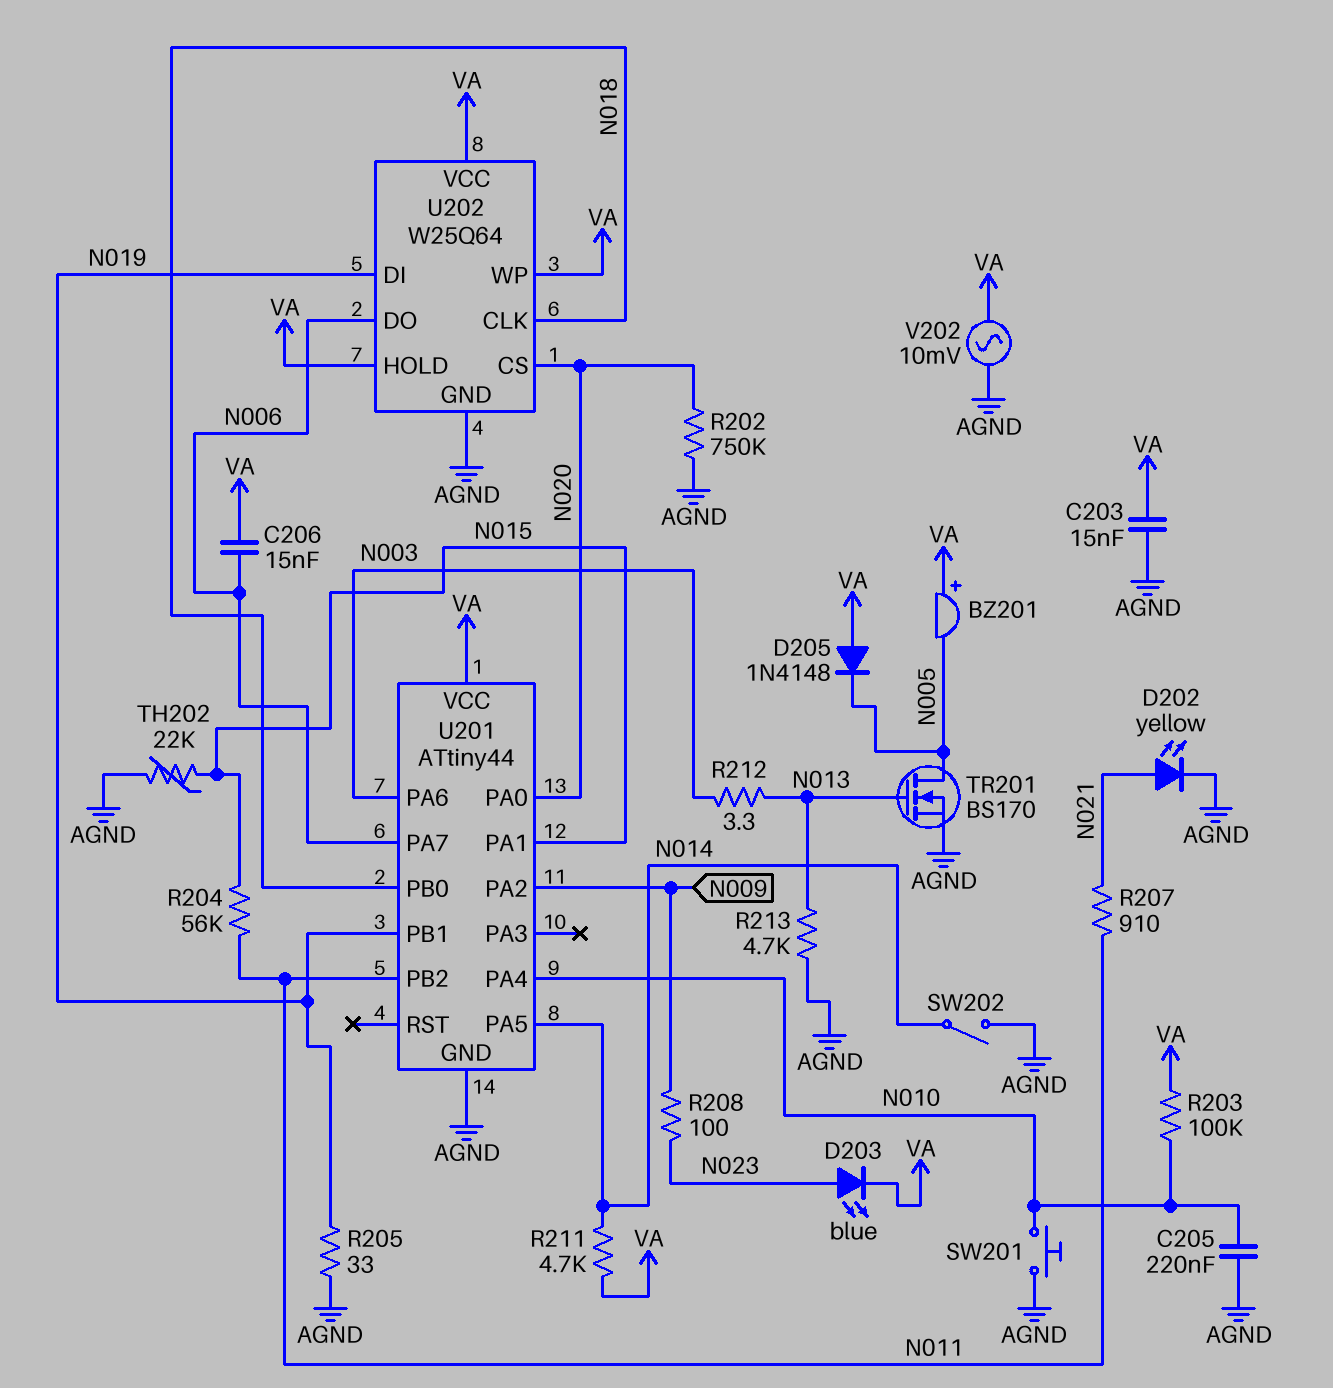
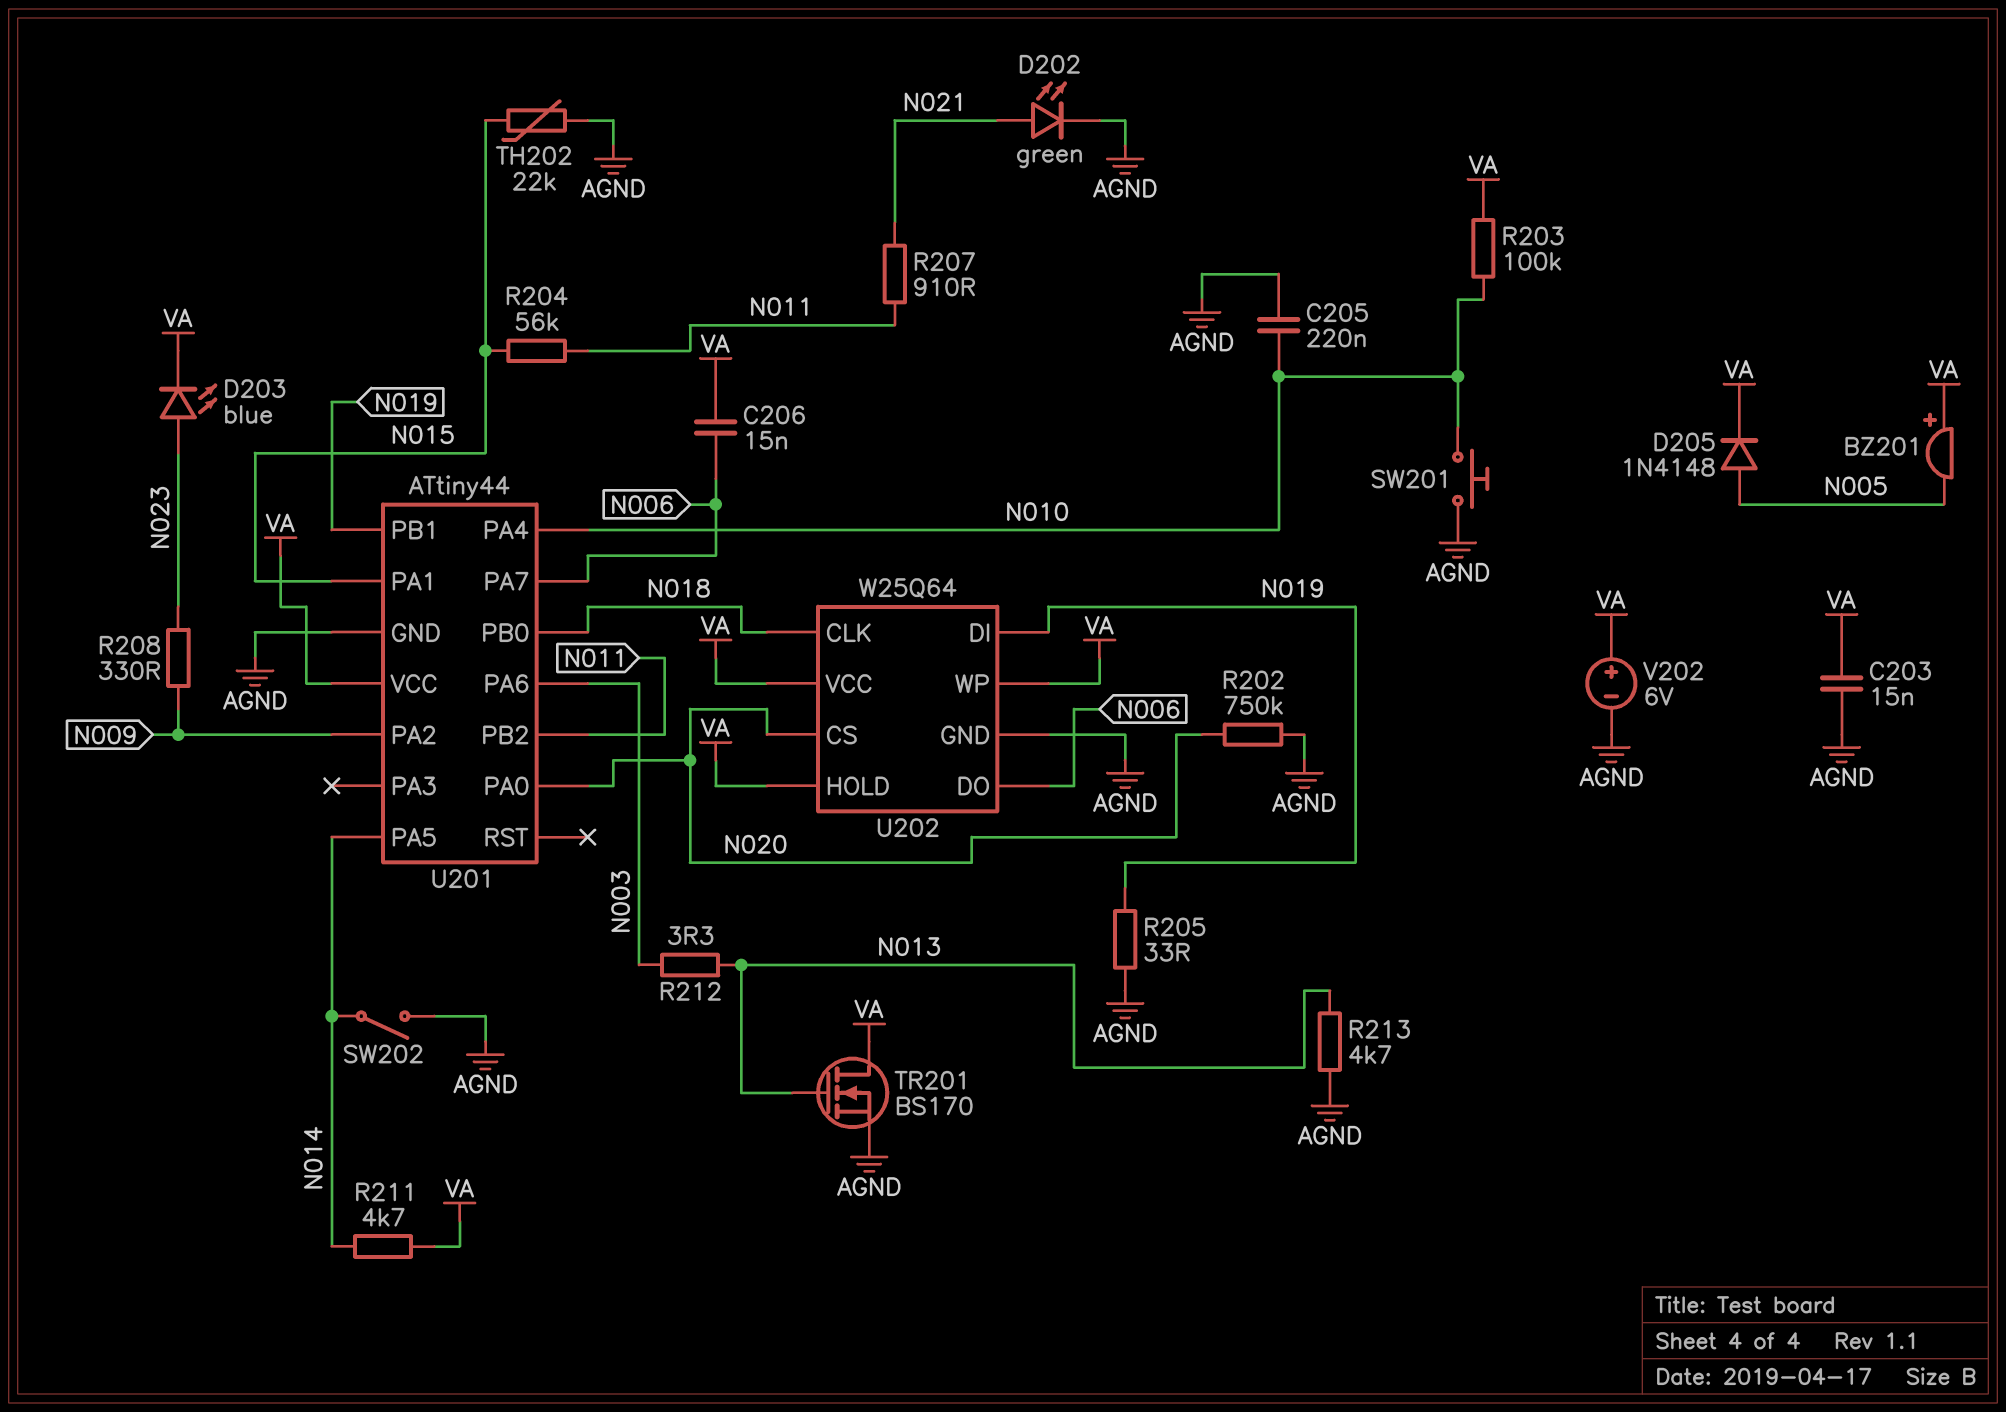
D202: LED yellow (A N021, K AGND) -> LED green (A N021, K AGND)
D205: diode 1N4148 (A VA, K N005) -> diode 1N4148 (A N005, K VA)
R208: 100 (N009, N023) -> 330 (N009, N023)
TR201: NMOS BS170 (G N013, D N005, S AGND) -> NMOS BS170 (G N013, D VA, S AGND)
V202: AC 10mV (AGND, VA) -> 6V (plus VA, minus AGND)

